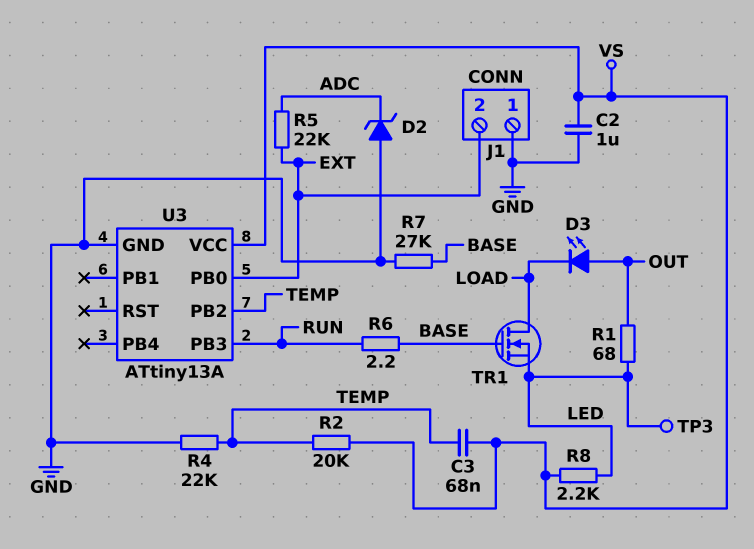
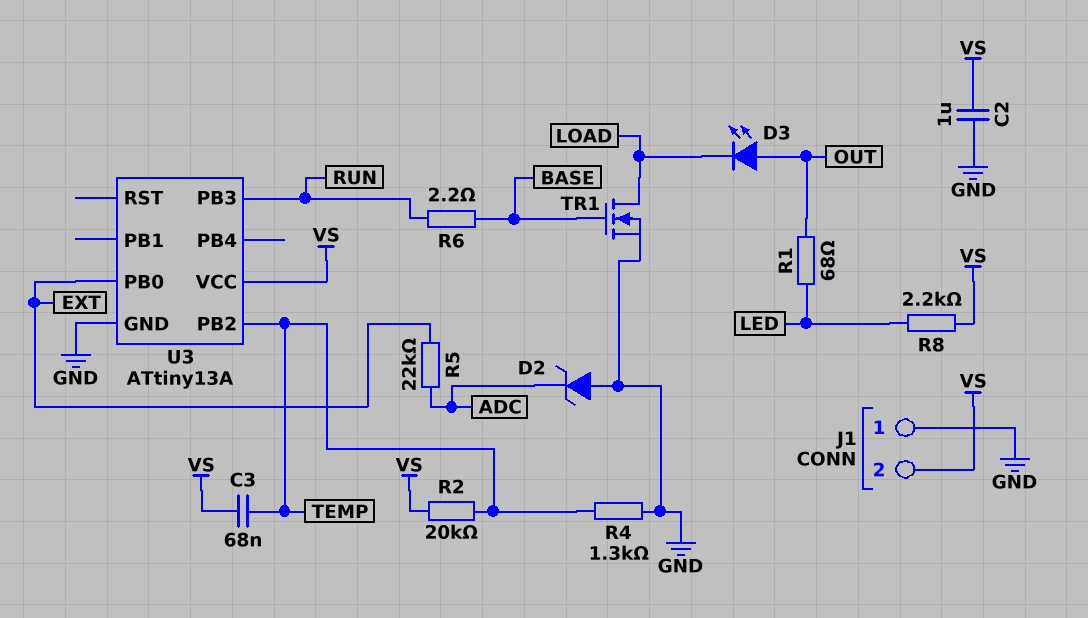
J1 pin 2: EXT -> VS
R4: 22k (GND, TEMP) -> 1.3k (GND, TEMP)
R7: 27k (BASE, GND) -> none
TP3: test point (LED) -> none
TR1: NMOS (G BASE, D LOAD, S LED) -> NMOS (G BASE, D LOAD, S GND)

